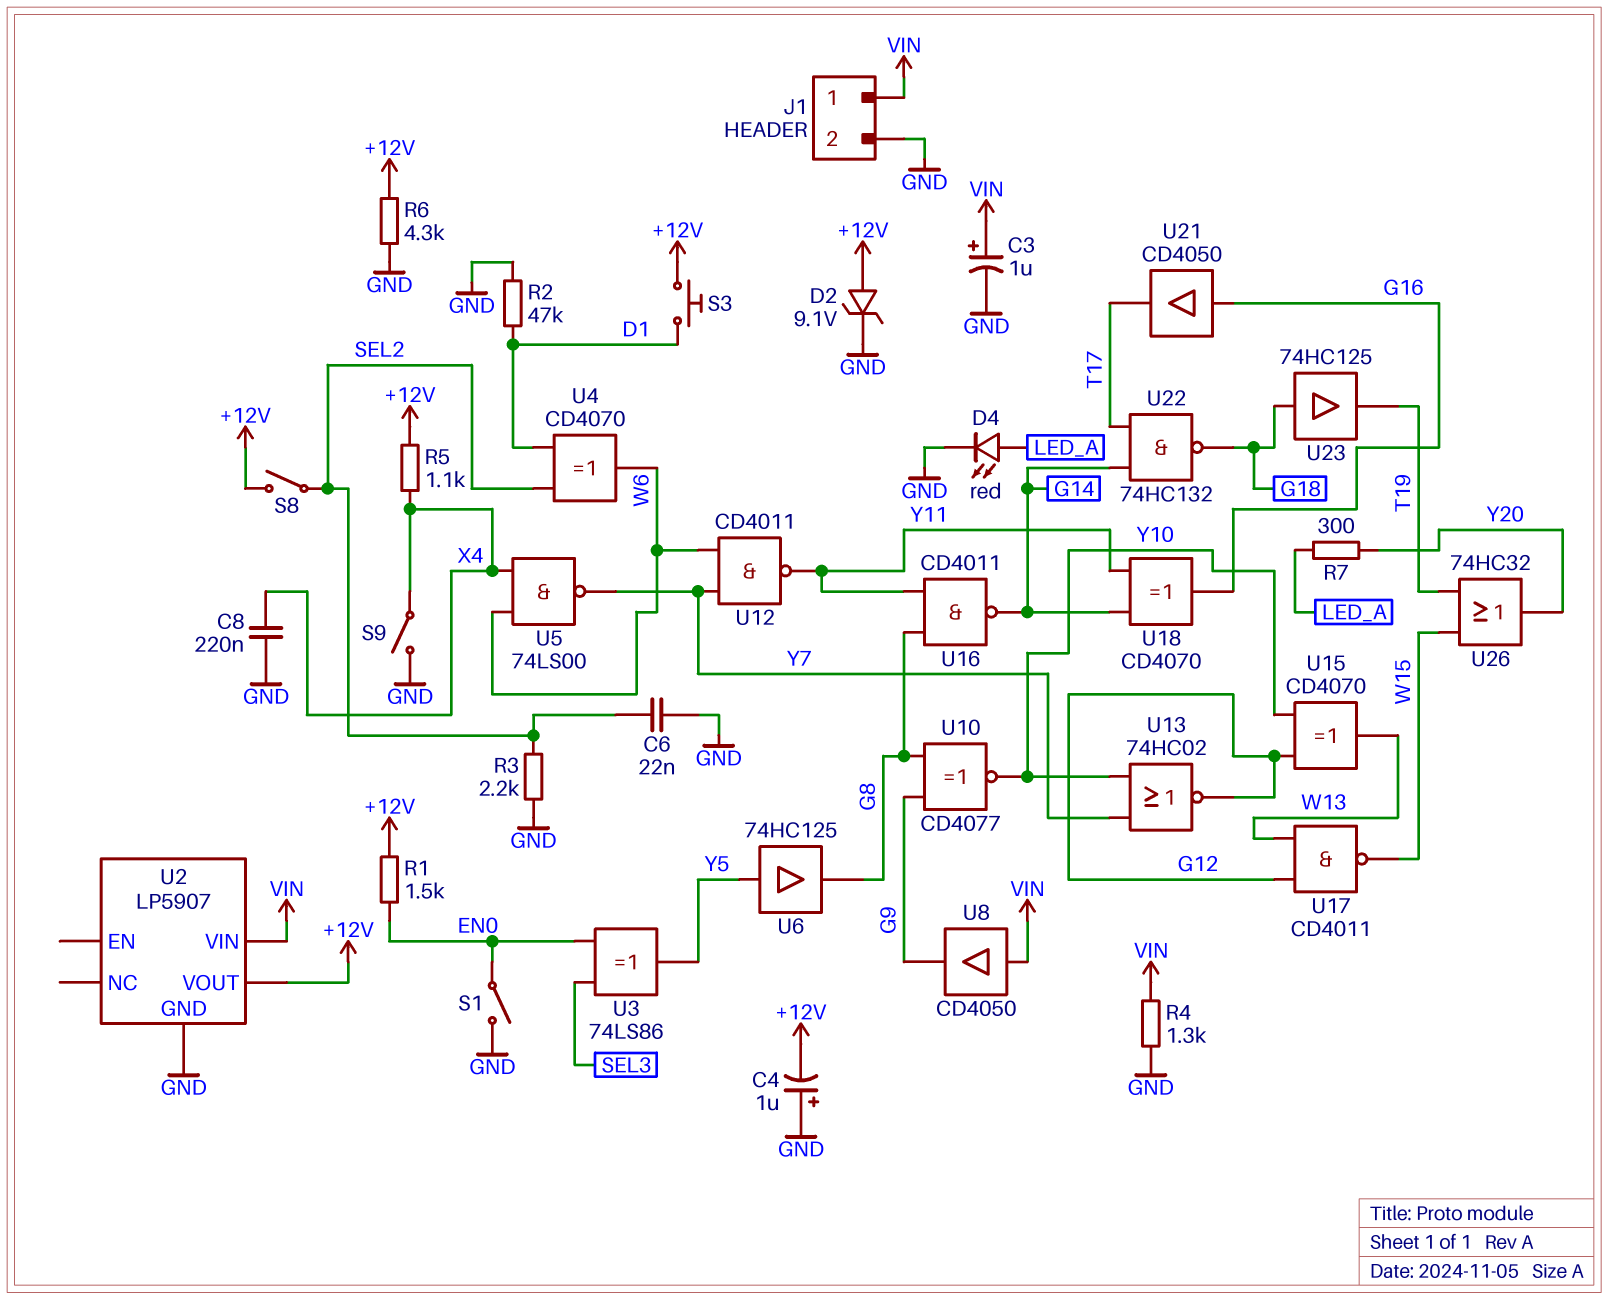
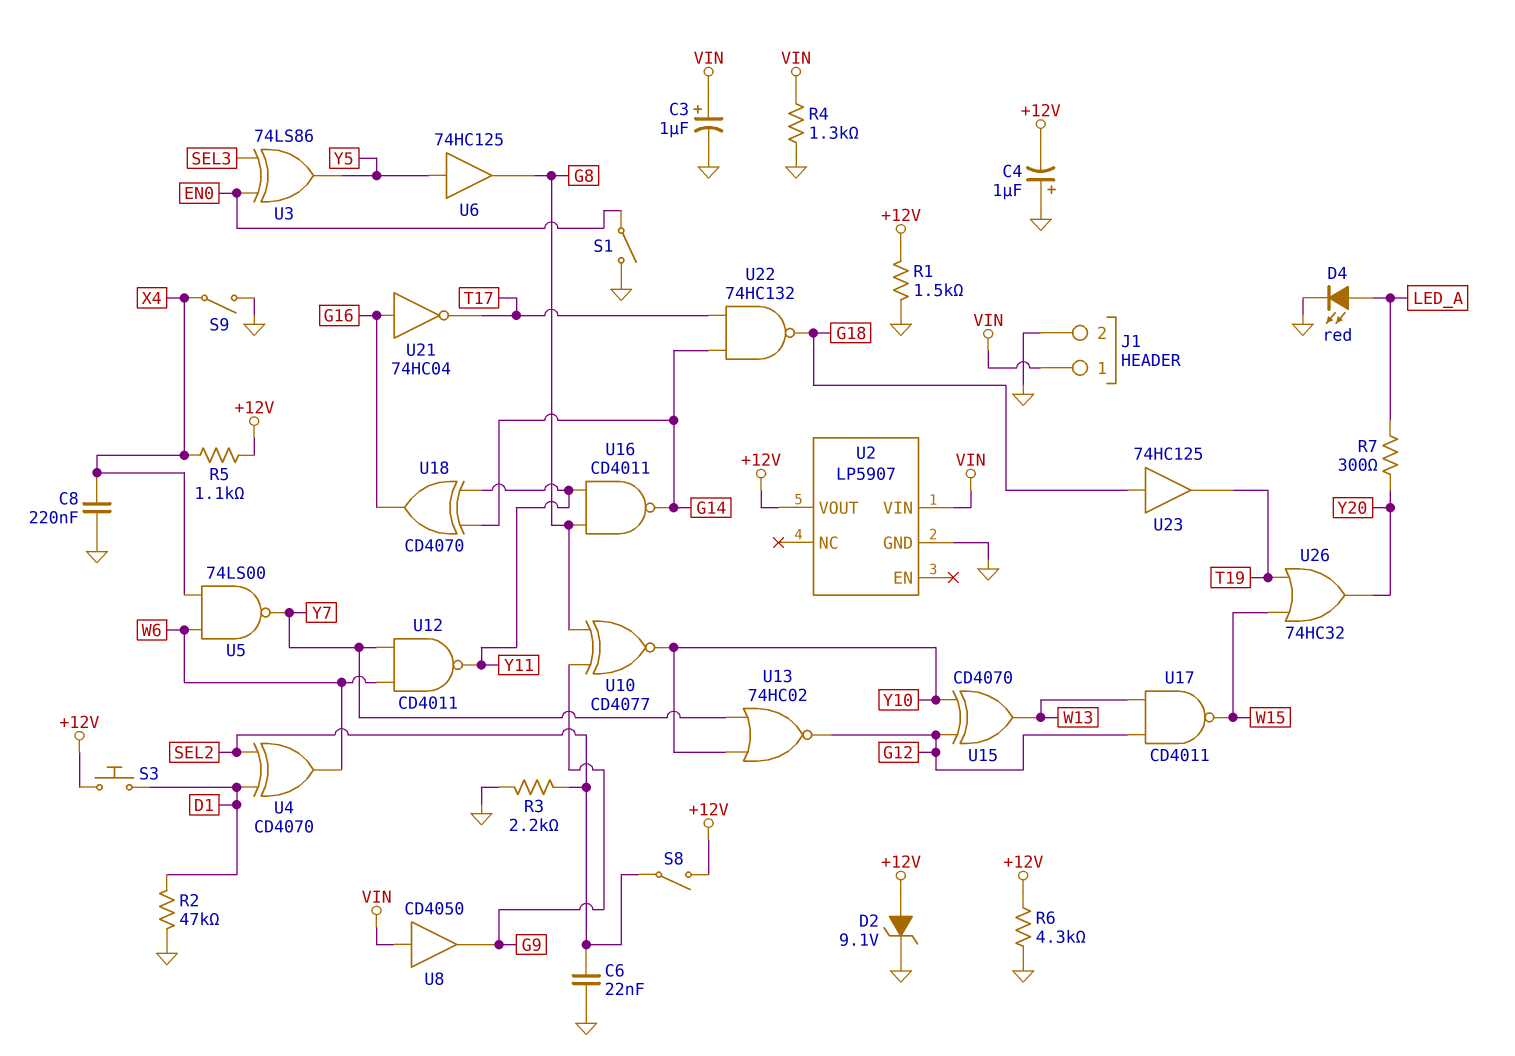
R1: 1.5k (+12V, EN0) -> 1.5k (+12V, GND)
U21: buffer CD4050 (in G16, out T17) -> NOT 74HC04 (in G16, out T17)

